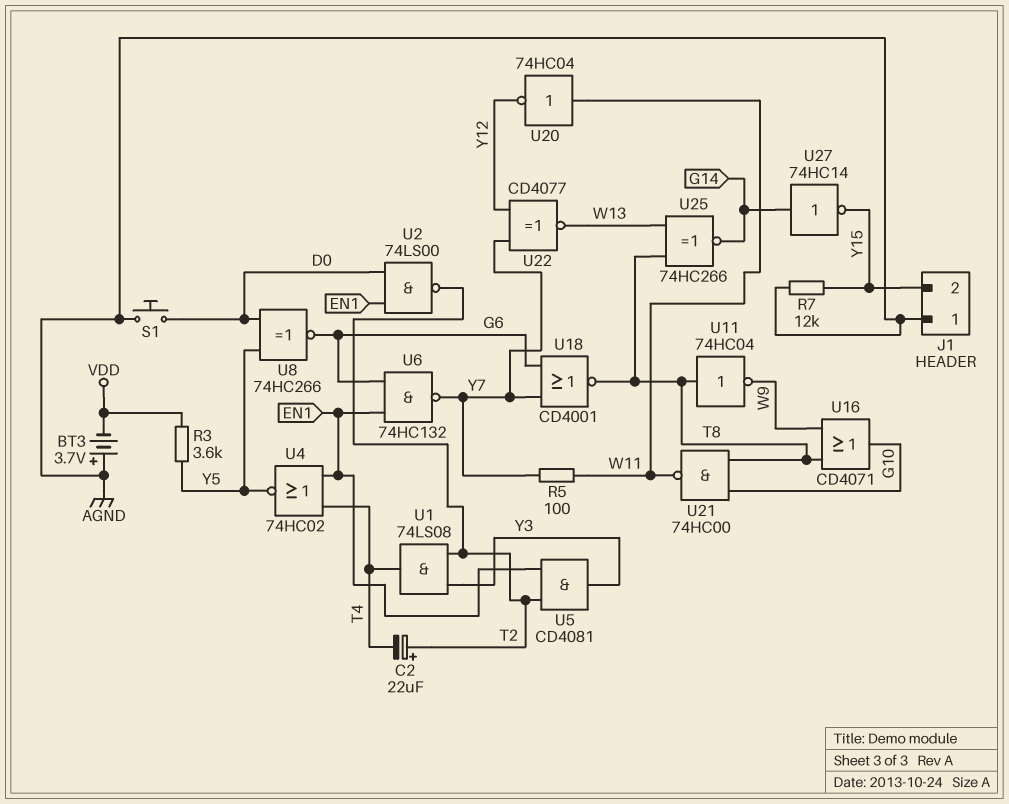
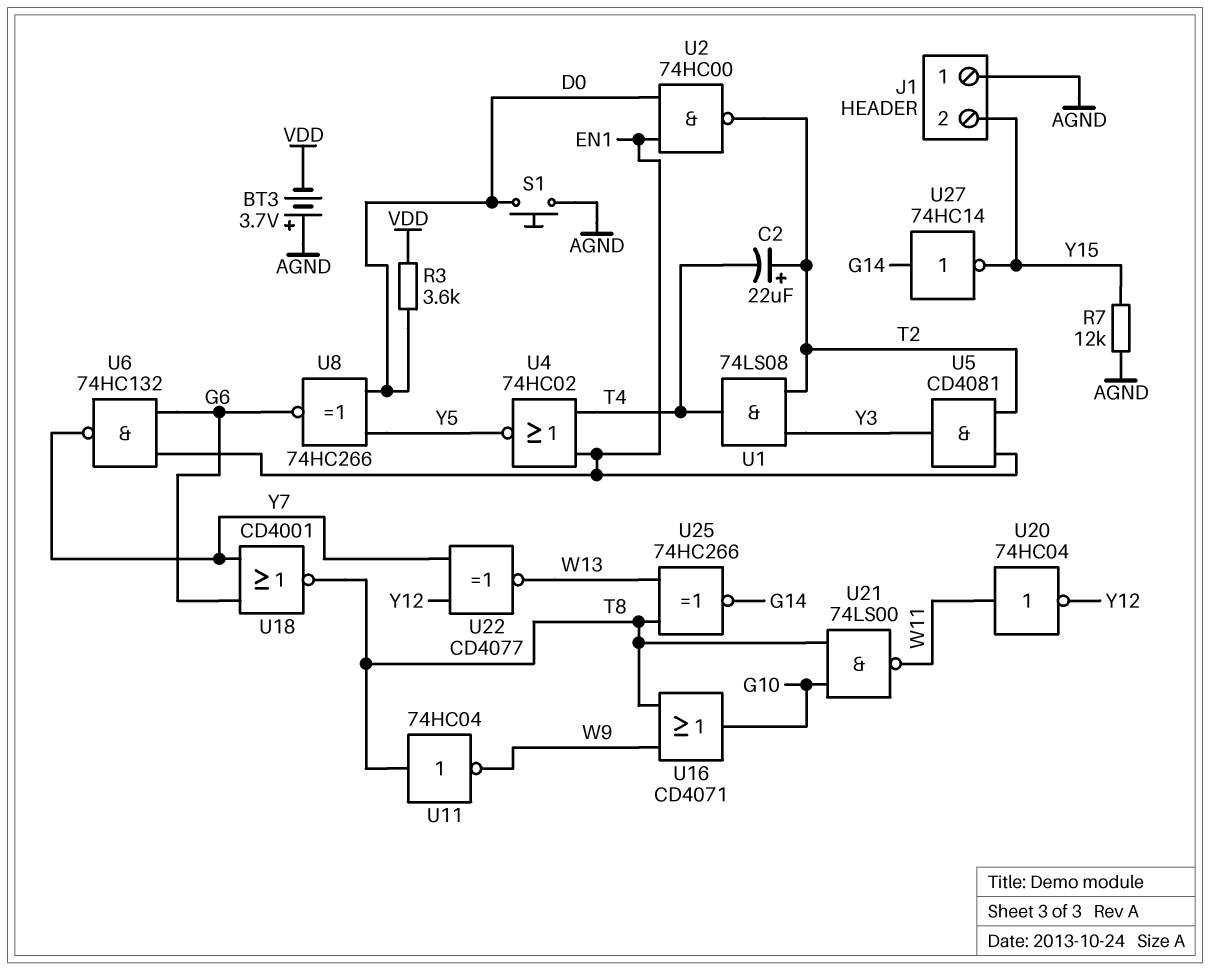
R3: 3.6k (VDD, Y5) -> 3.6k (D0, VDD)
R5: 100 (W11, Y7) -> none
U2: NAND 74LS00 (in D0, in EN1, out T2) -> NAND 74HC00 (in D0, in EN1, out T2)
U21: NAND 74HC00 (in G10, in T8, out W11) -> NAND 74LS00 (in G10, in T8, out W11)

